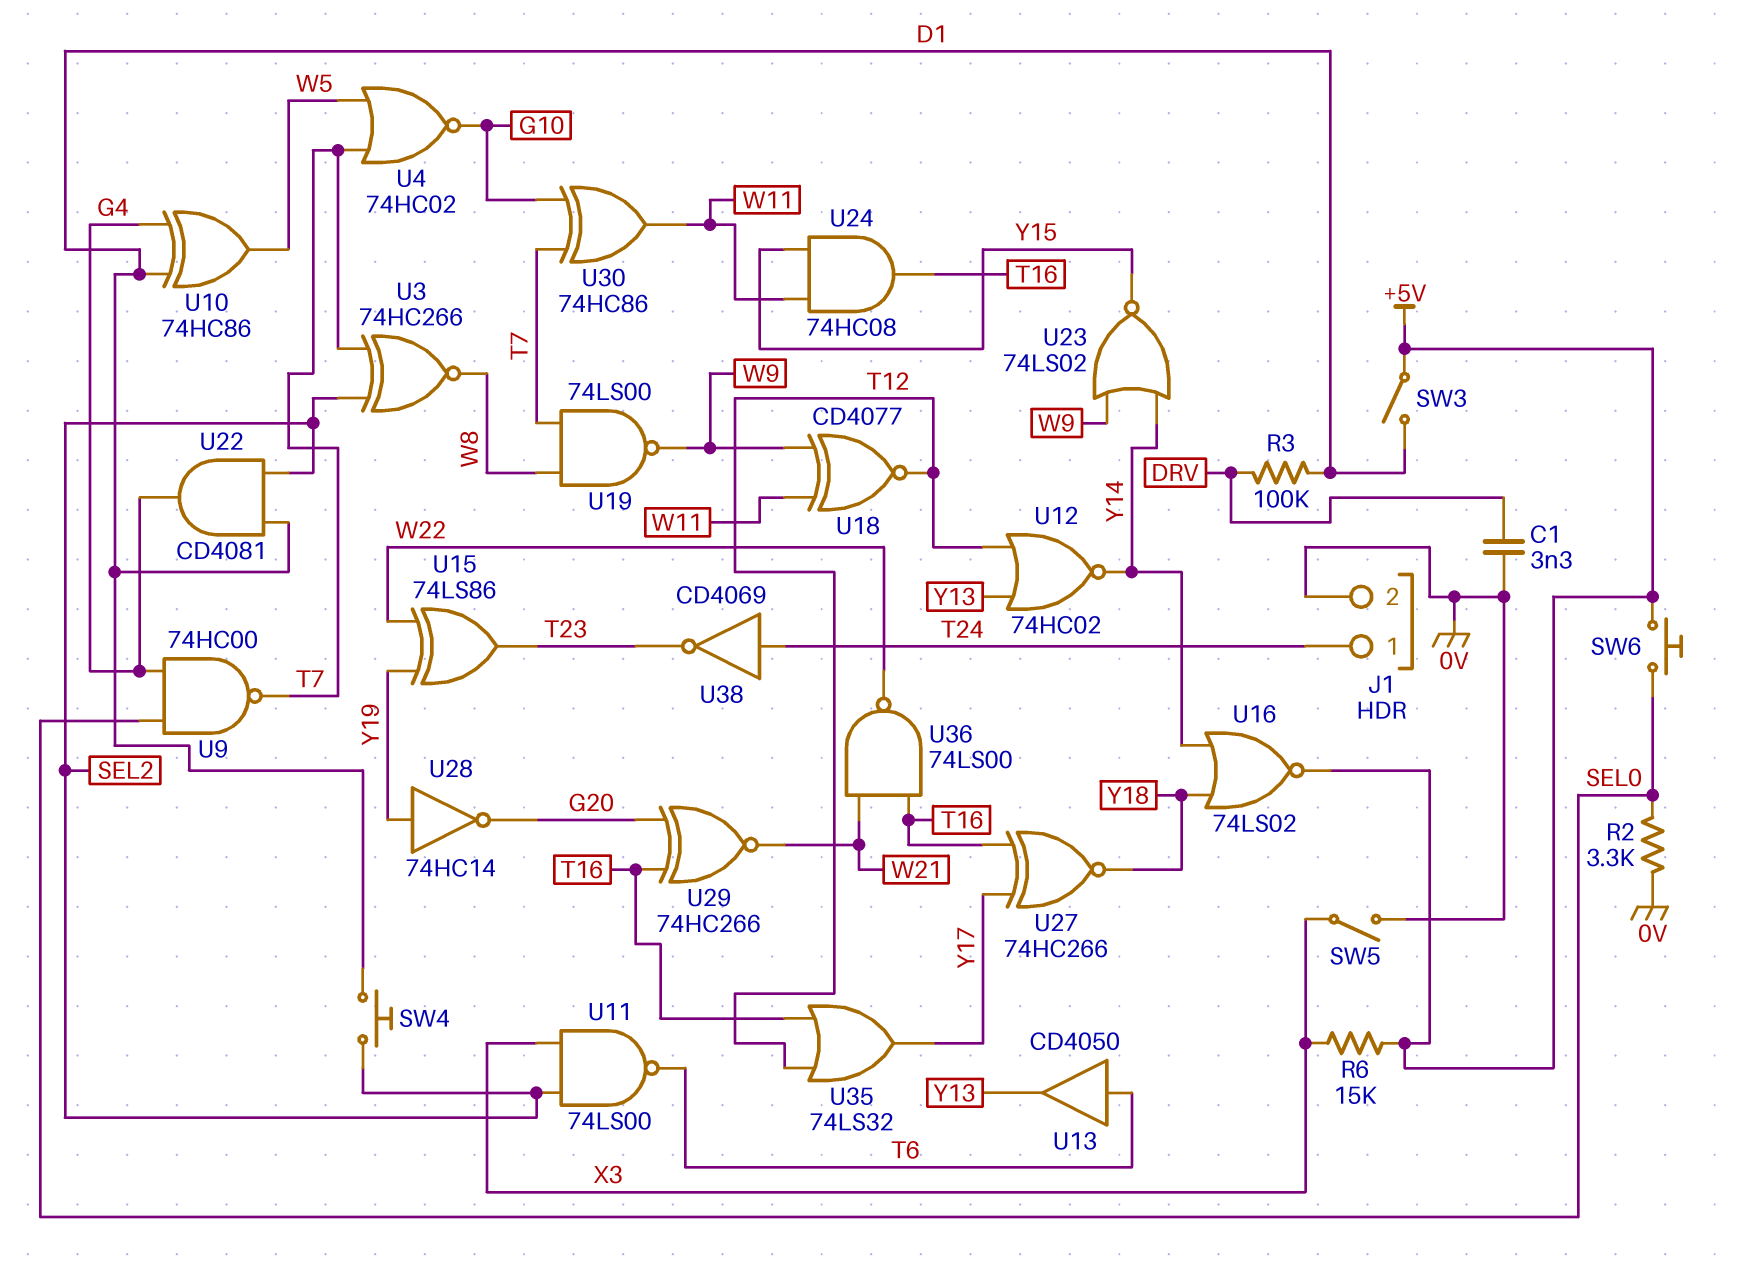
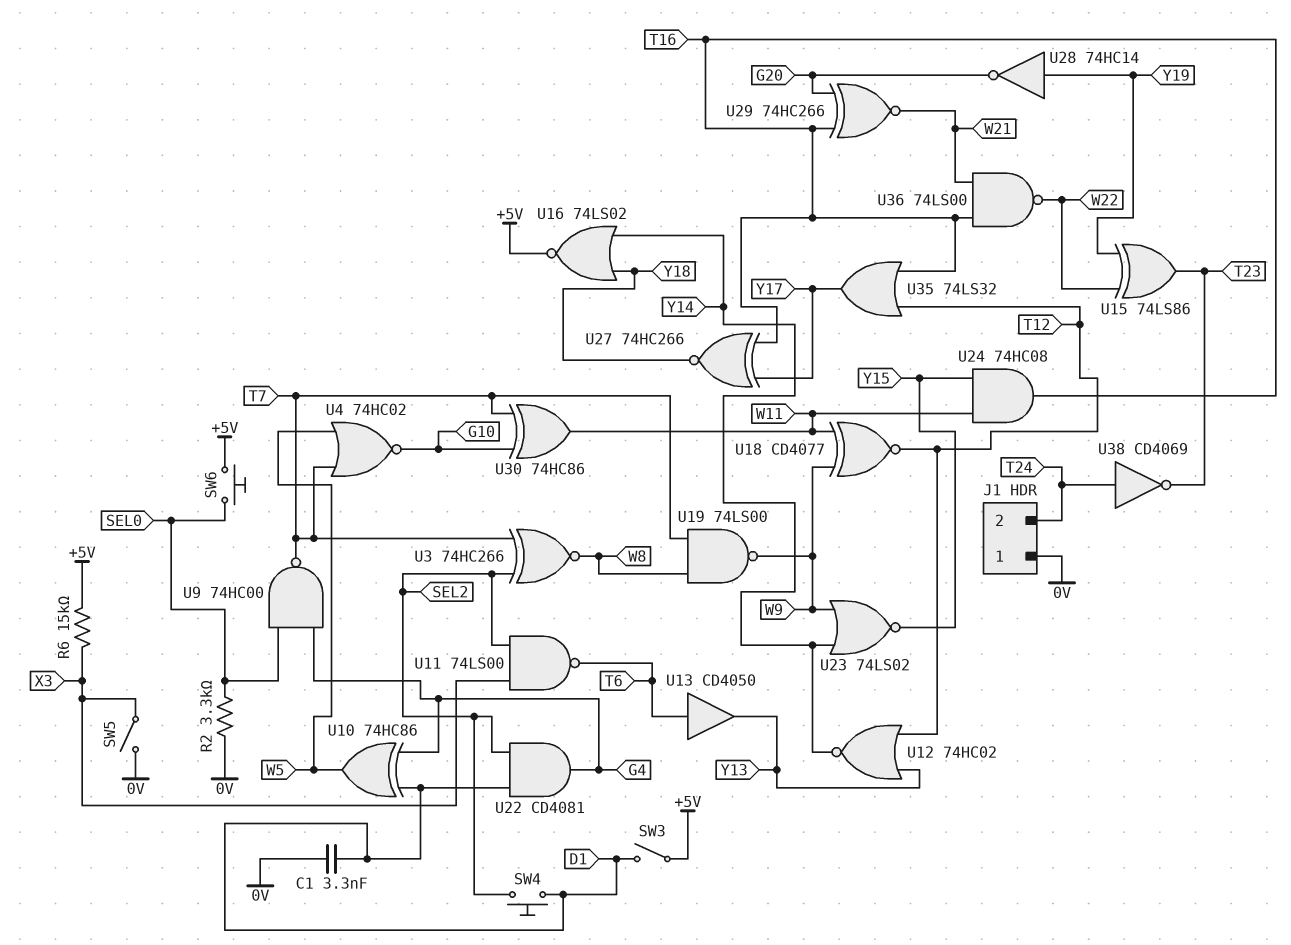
C1: 3.3nF (0V, DRV) -> 3.3nF (0V, D1)
J1 pin 1: T24 -> 0V
J1 pin 2: 0V -> T24
R3: 100k (D1, DRV) -> none

